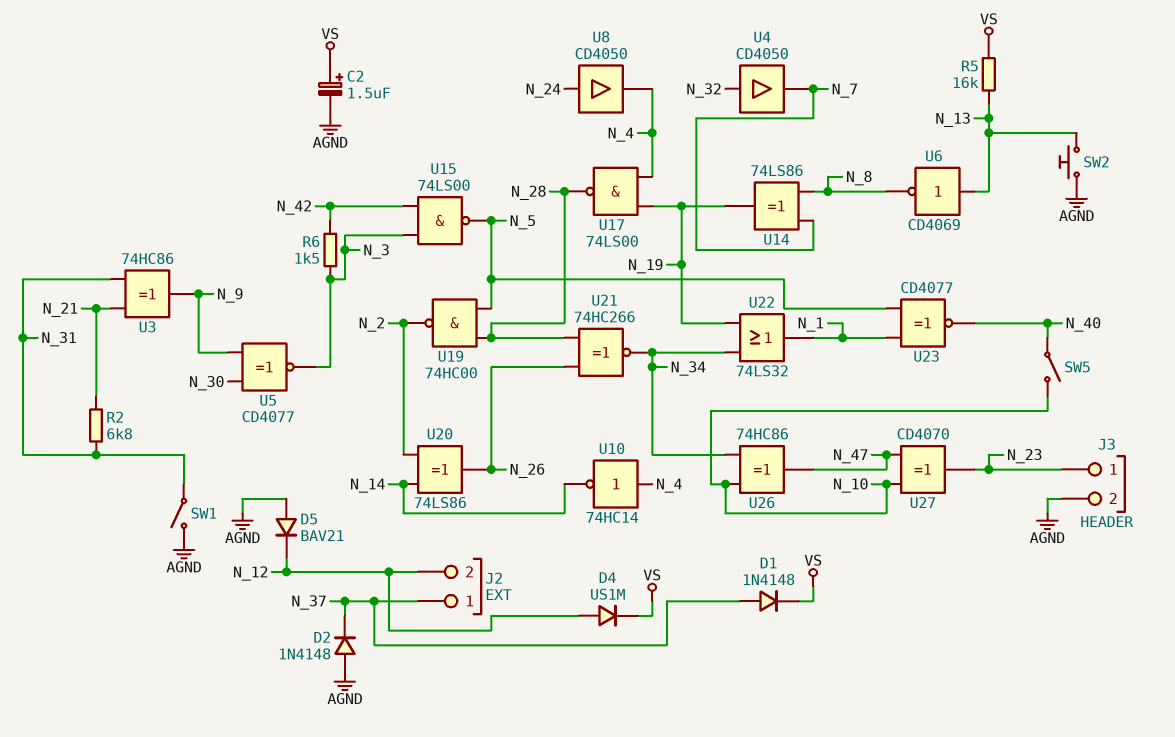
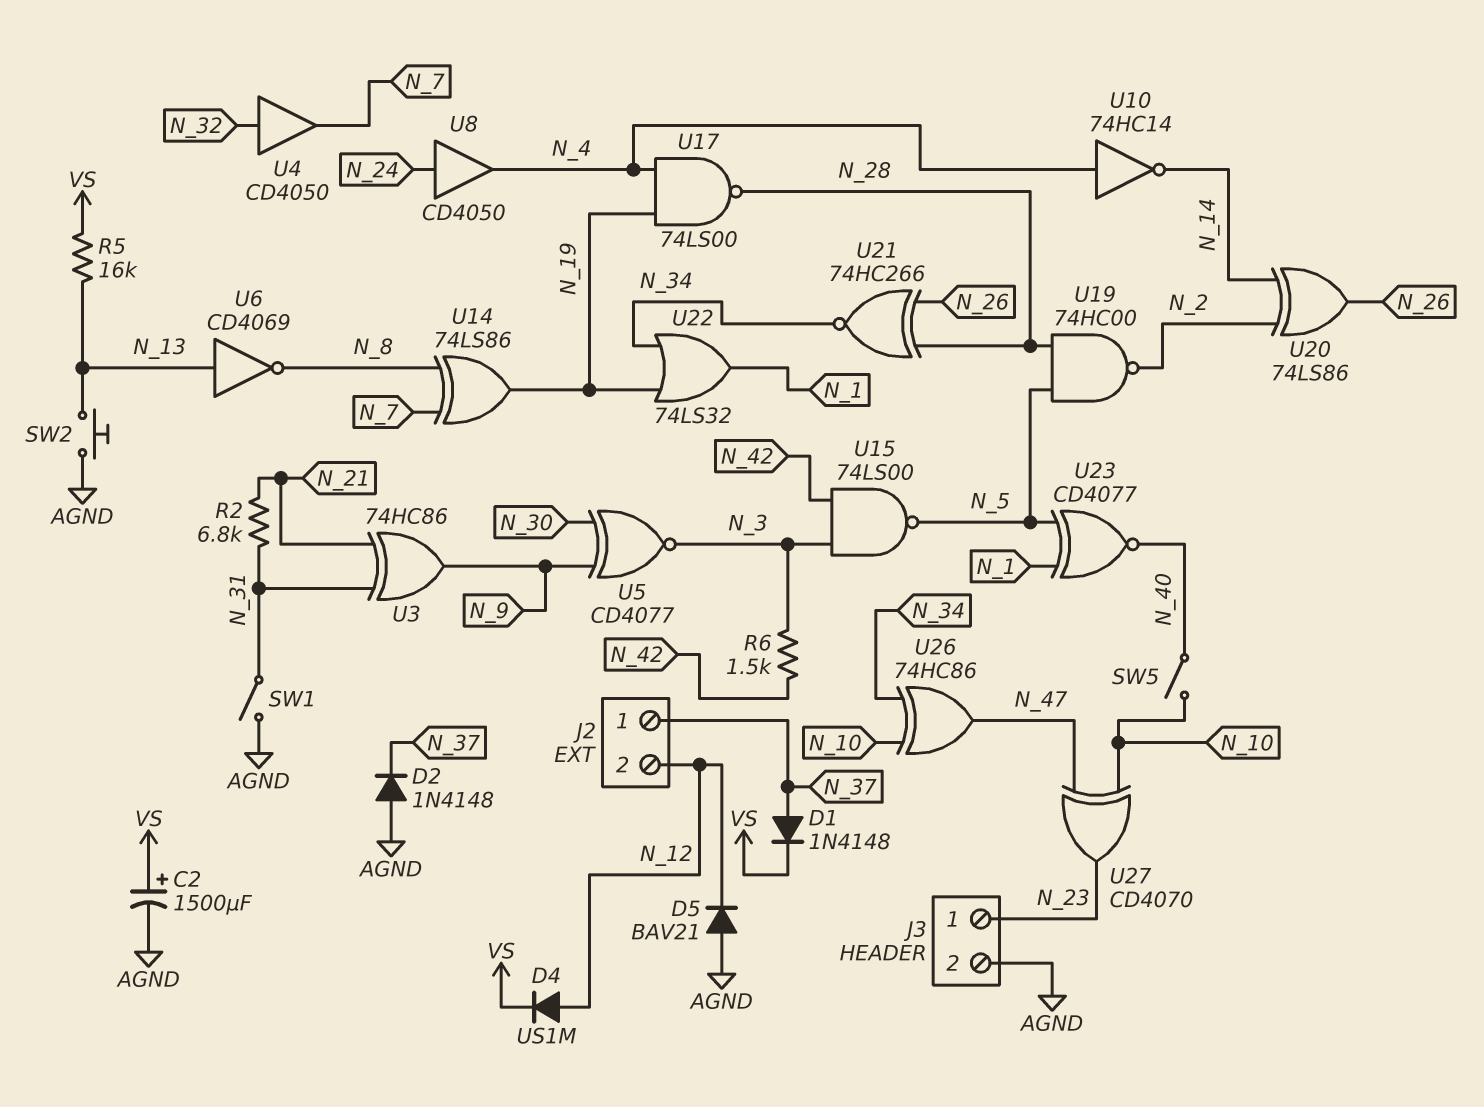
C2: 1.5uF (plus VS, minus AGND) -> 1500uF (plus VS, minus AGND)

